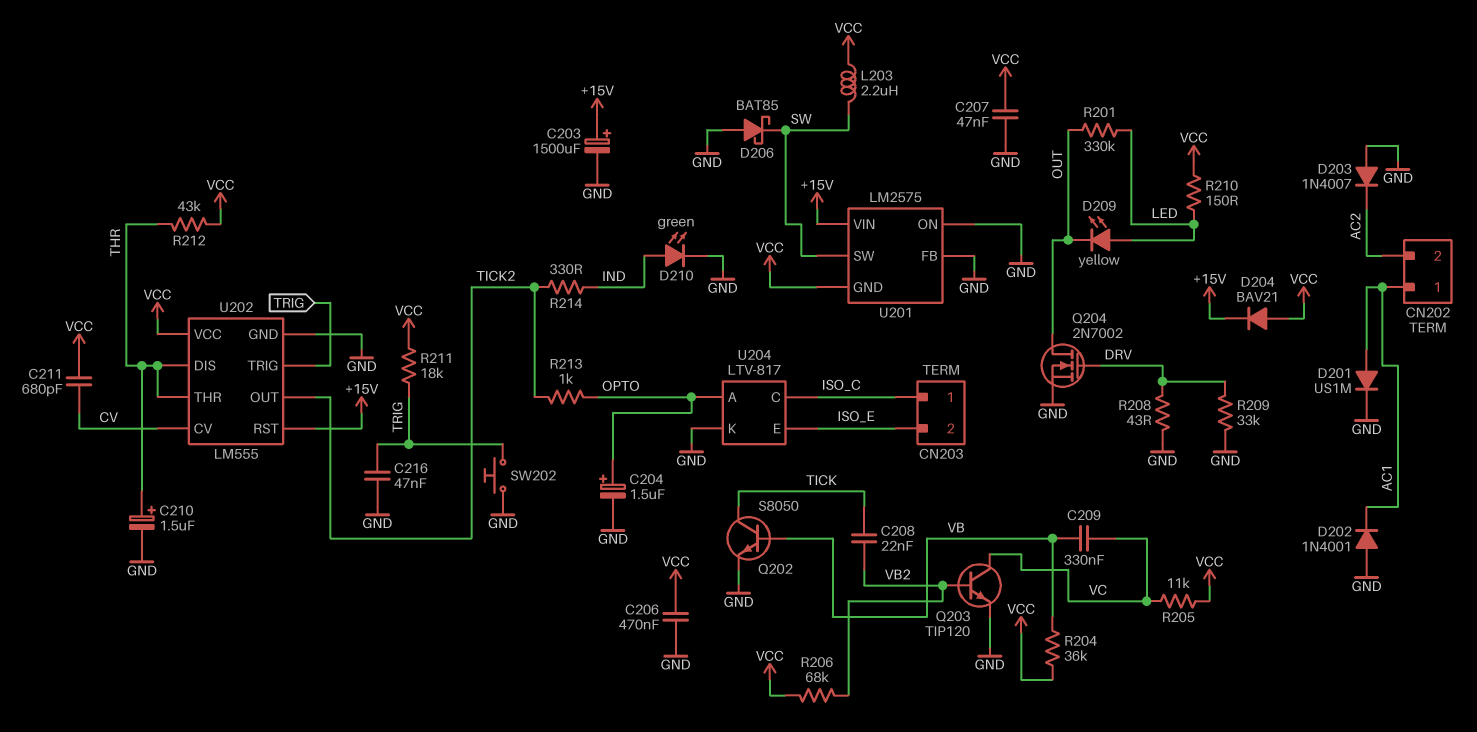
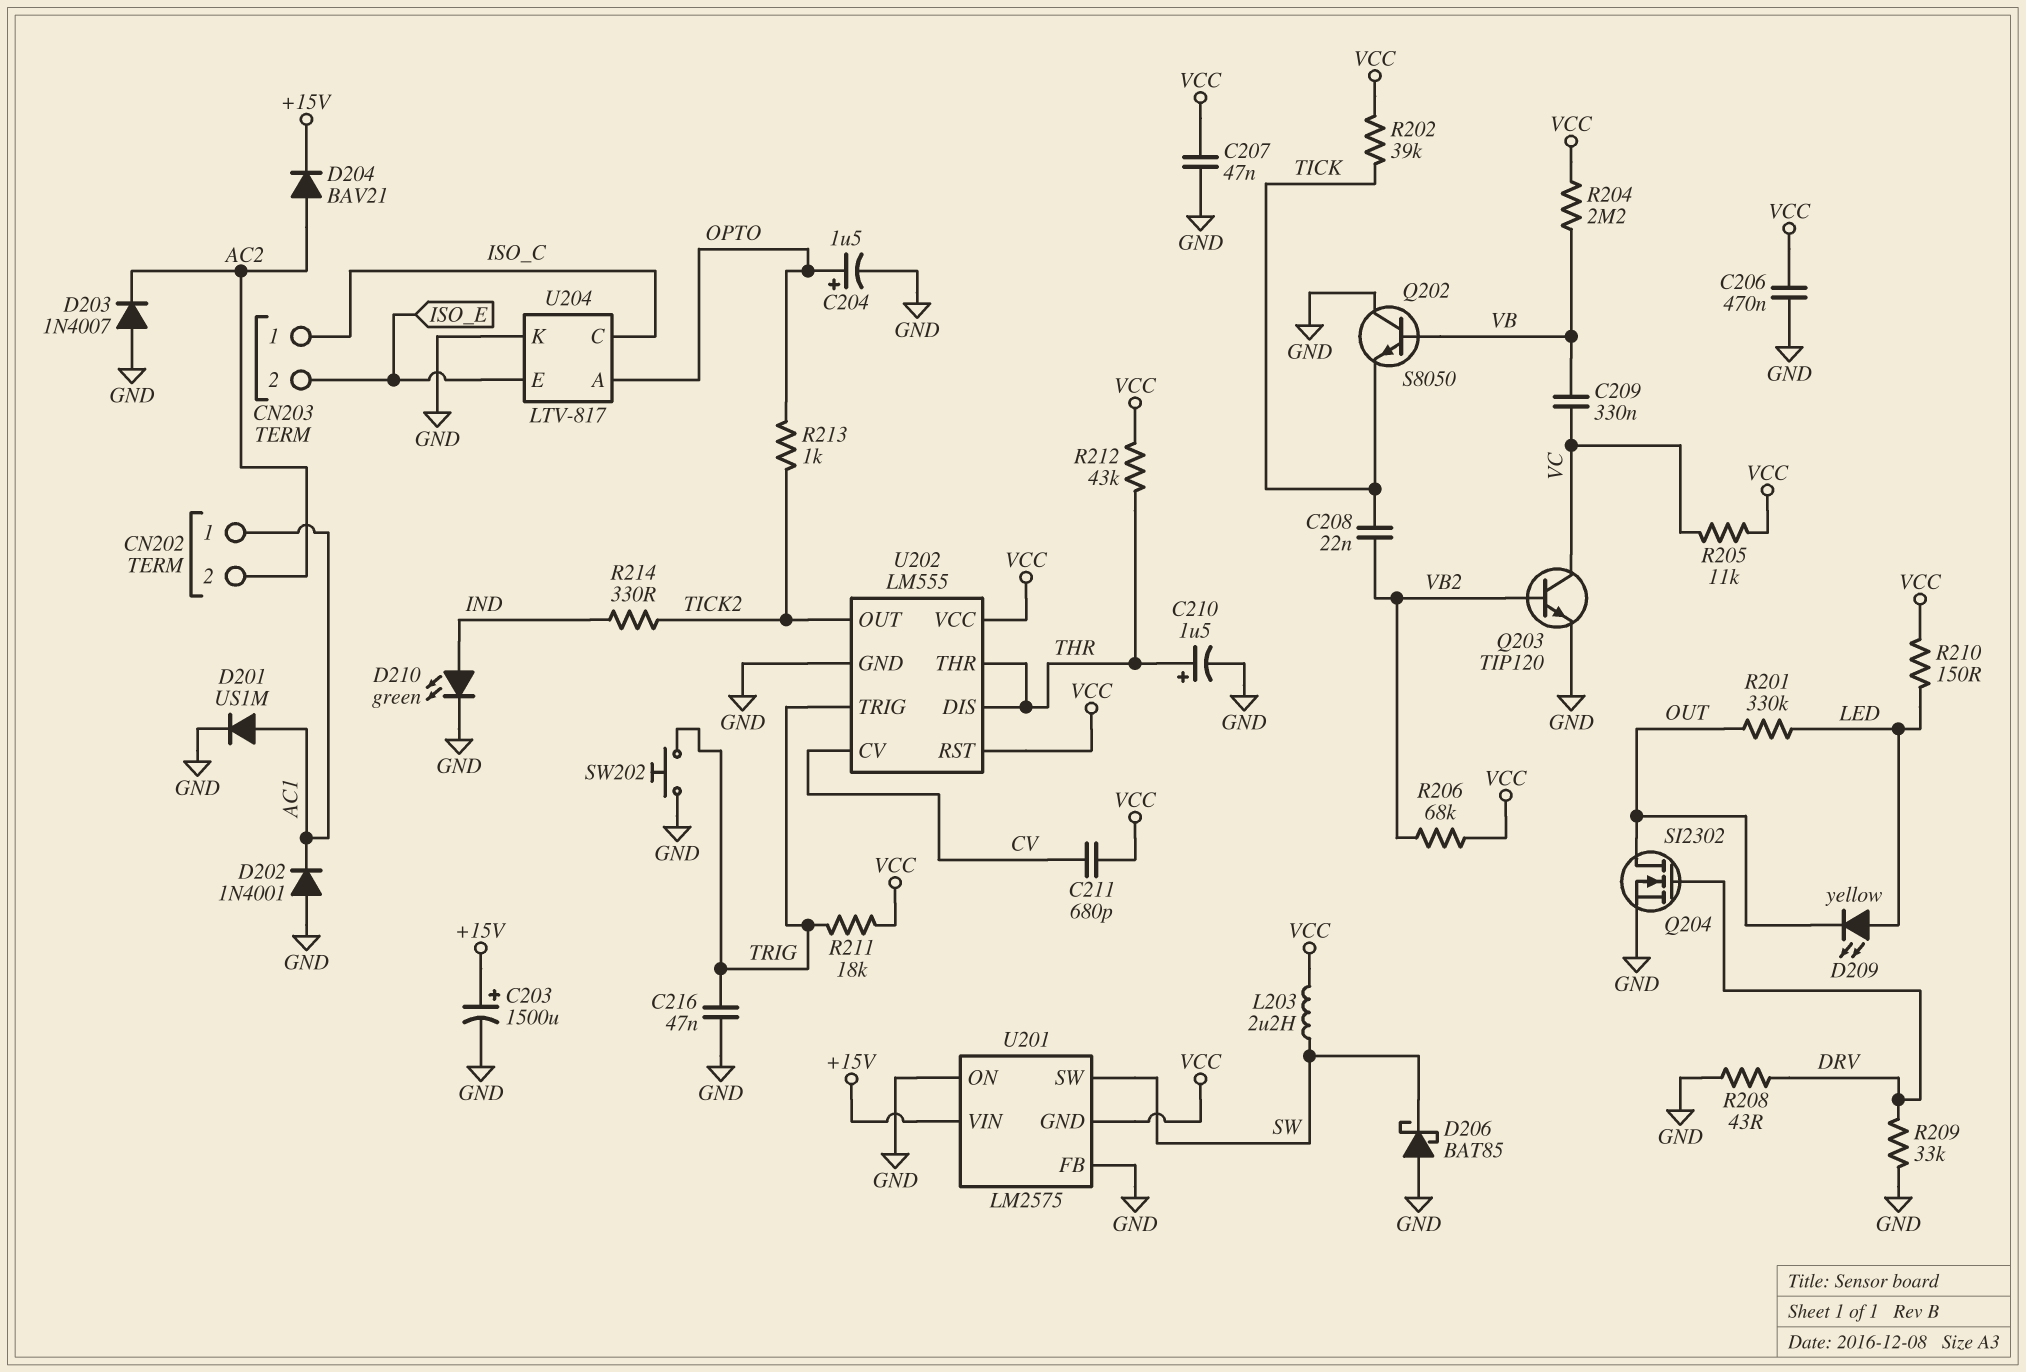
D204: diode BAV21 (A VCC, K +15V) -> diode BAV21 (A AC2, K +15V)
Q202: NPN S8050 (B VB, C TICK, E GND) -> NPN S8050 (B VB, C GND, E TICK)
Q204: NMOS 2N7002 (G DRV, D OUT, S GND) -> NMOS SI2302 (G DRV, D OUT, S GND)
R202: none -> 39k (TICK, VCC)
R204: 36k (VB, VCC) -> 2.2M (VB, VCC)
U202 pin RST: +15V -> VCC

